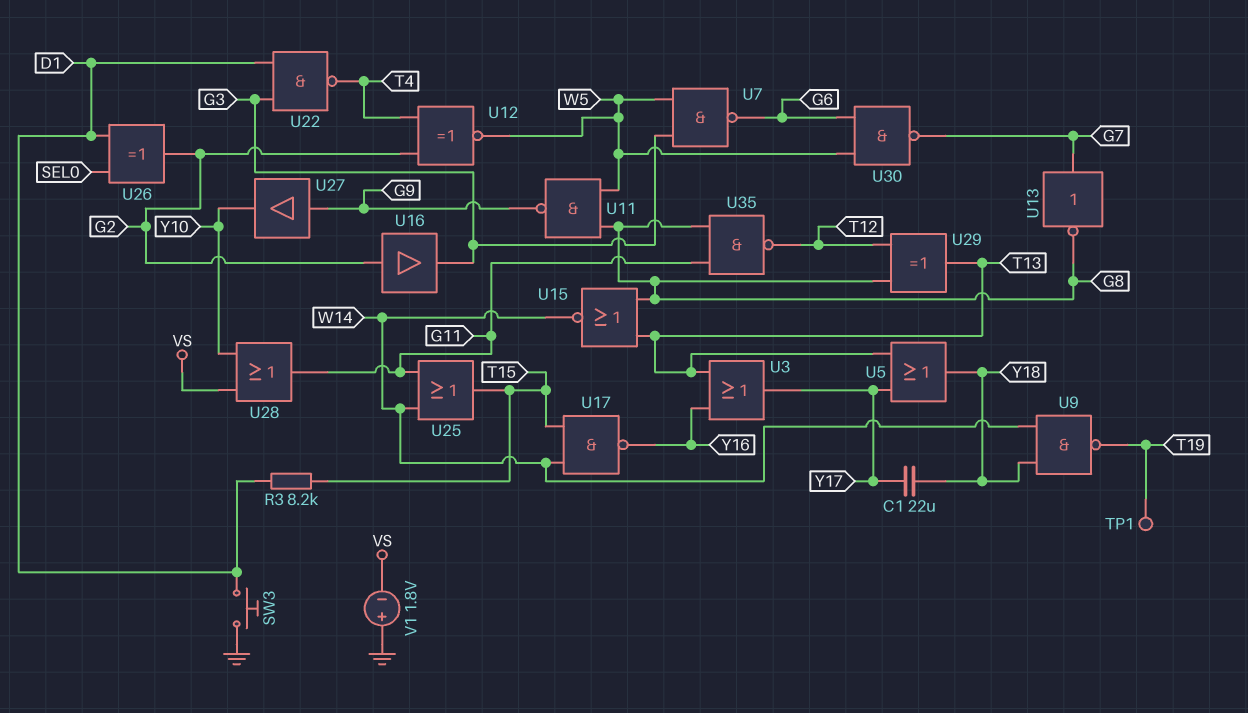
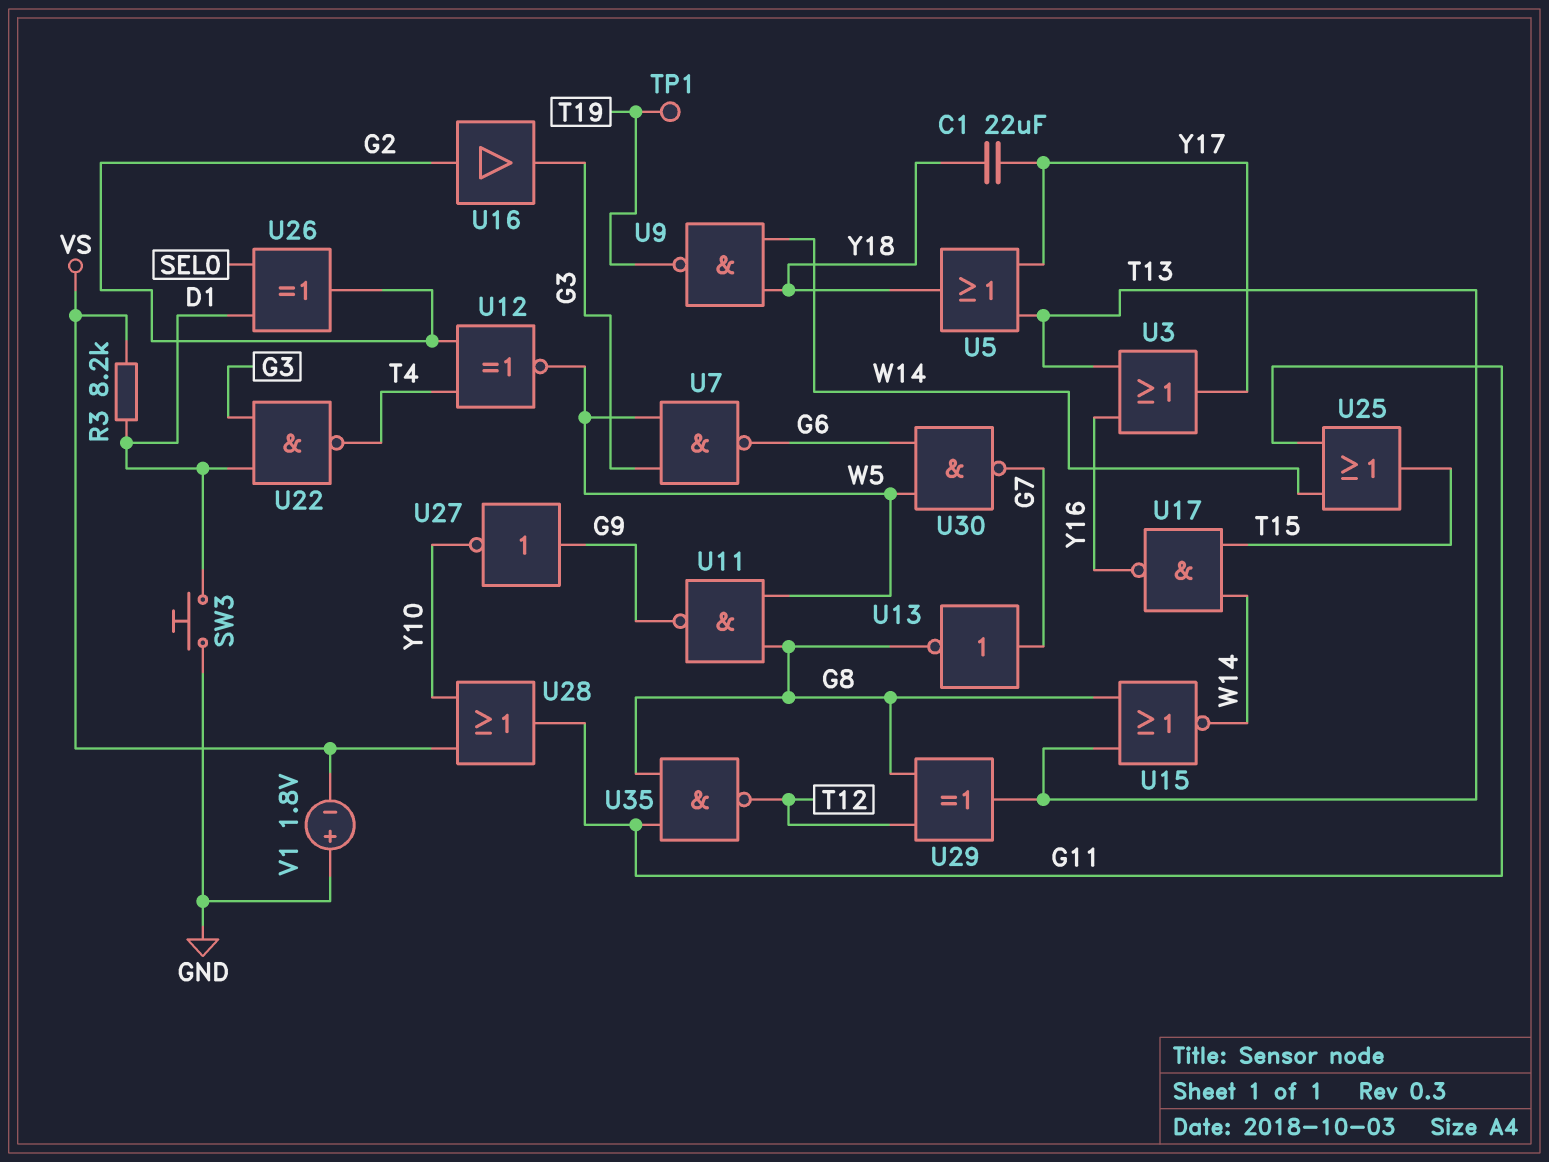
R3: 8.2k (D1, T15) -> 8.2k (D1, VS)
U27: buffer (in G9, out Y10) -> NOT (in G9, out Y10)

